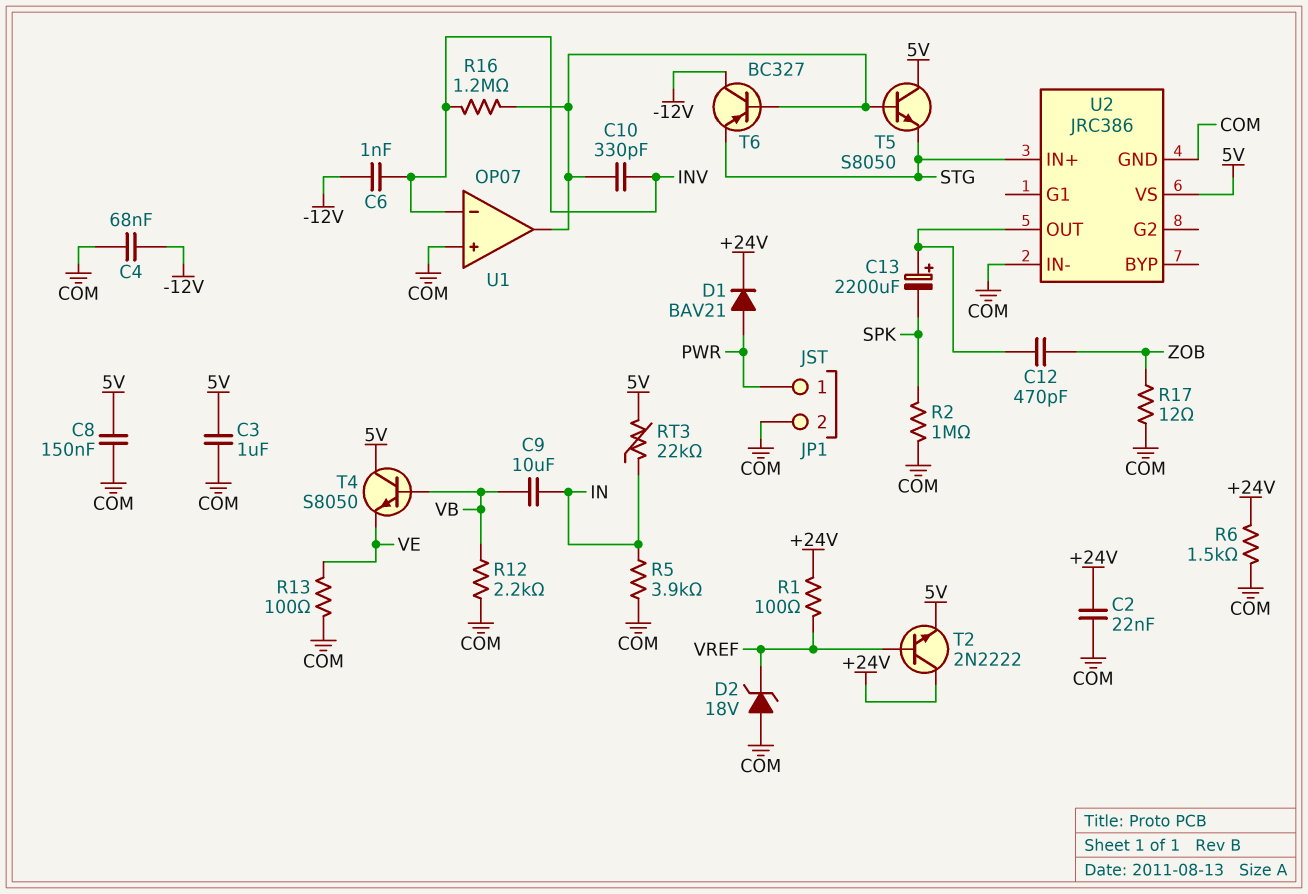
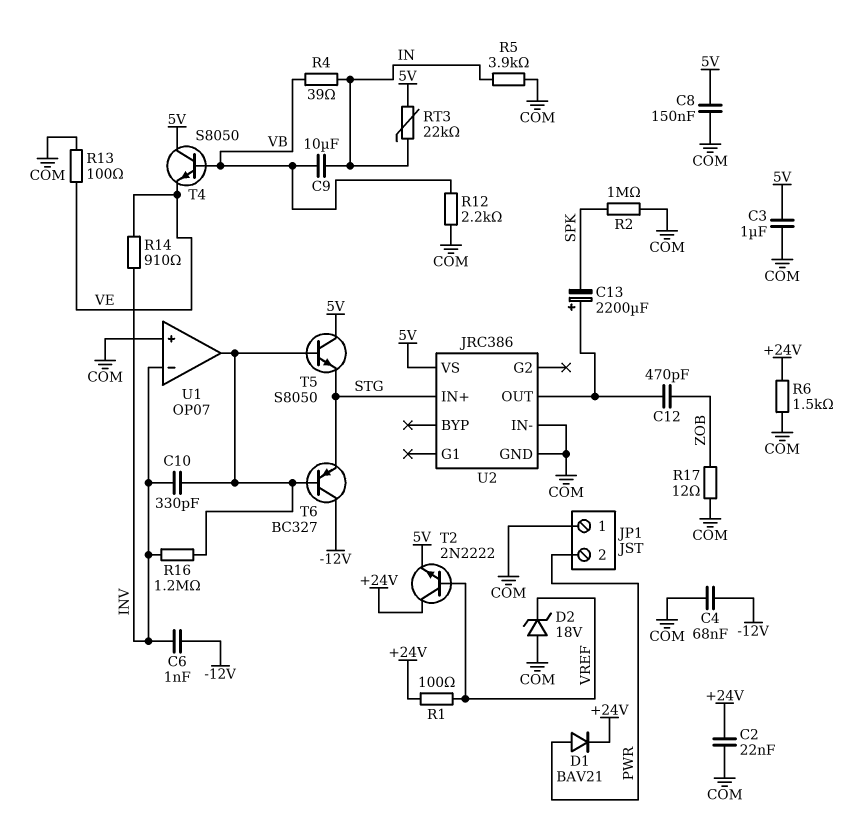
JP1 pin 1: PWR -> COM
JP1 pin 2: COM -> PWR
R4: none -> 39 (IN, VB)
R14: none -> 910 (INV, VE)

